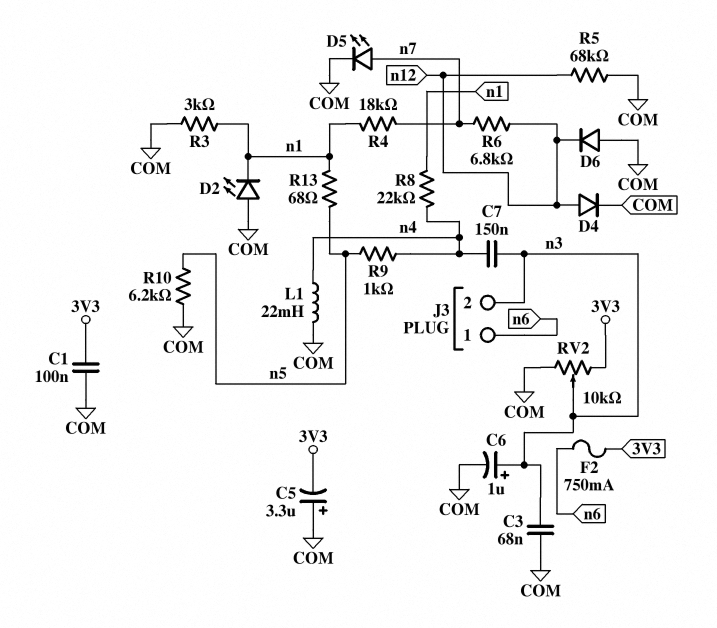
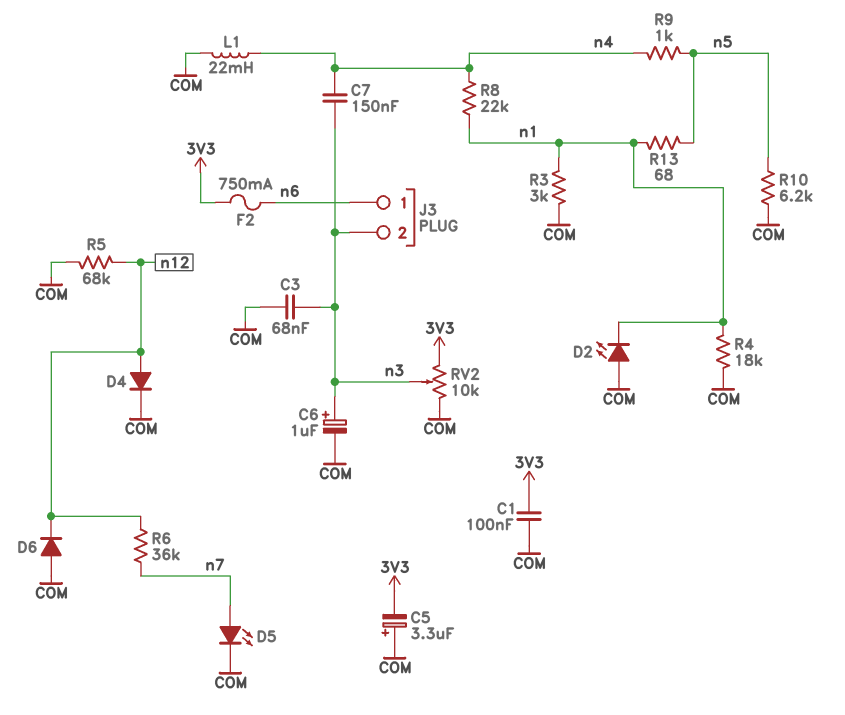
R4: 18k (n1, n7) -> 18k (COM, n1)
R6: 6.8k (n7, n12) -> 36k (n7, n12)

